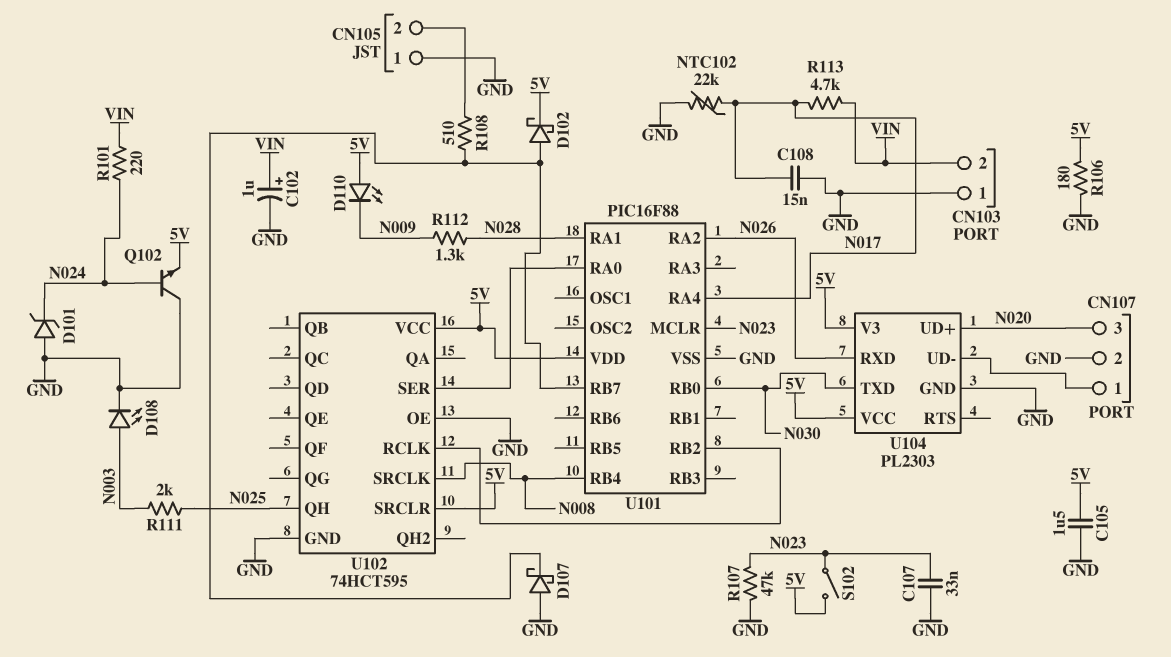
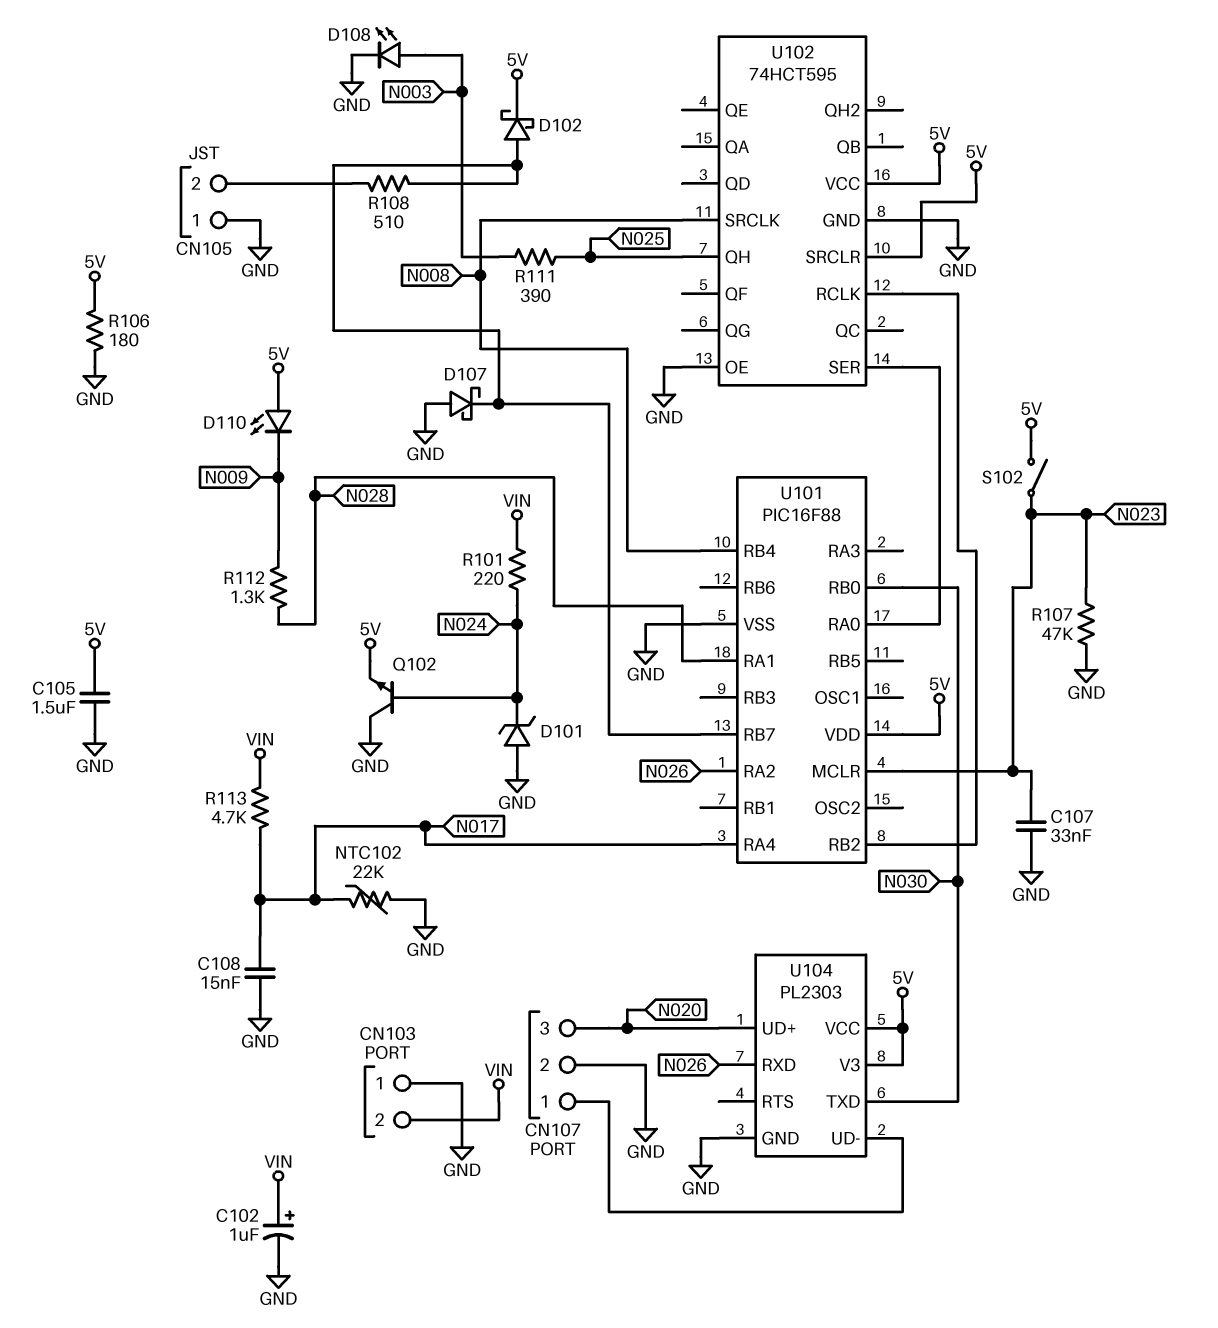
R111: 2k (N003, N025) -> 390 (N003, N025)

